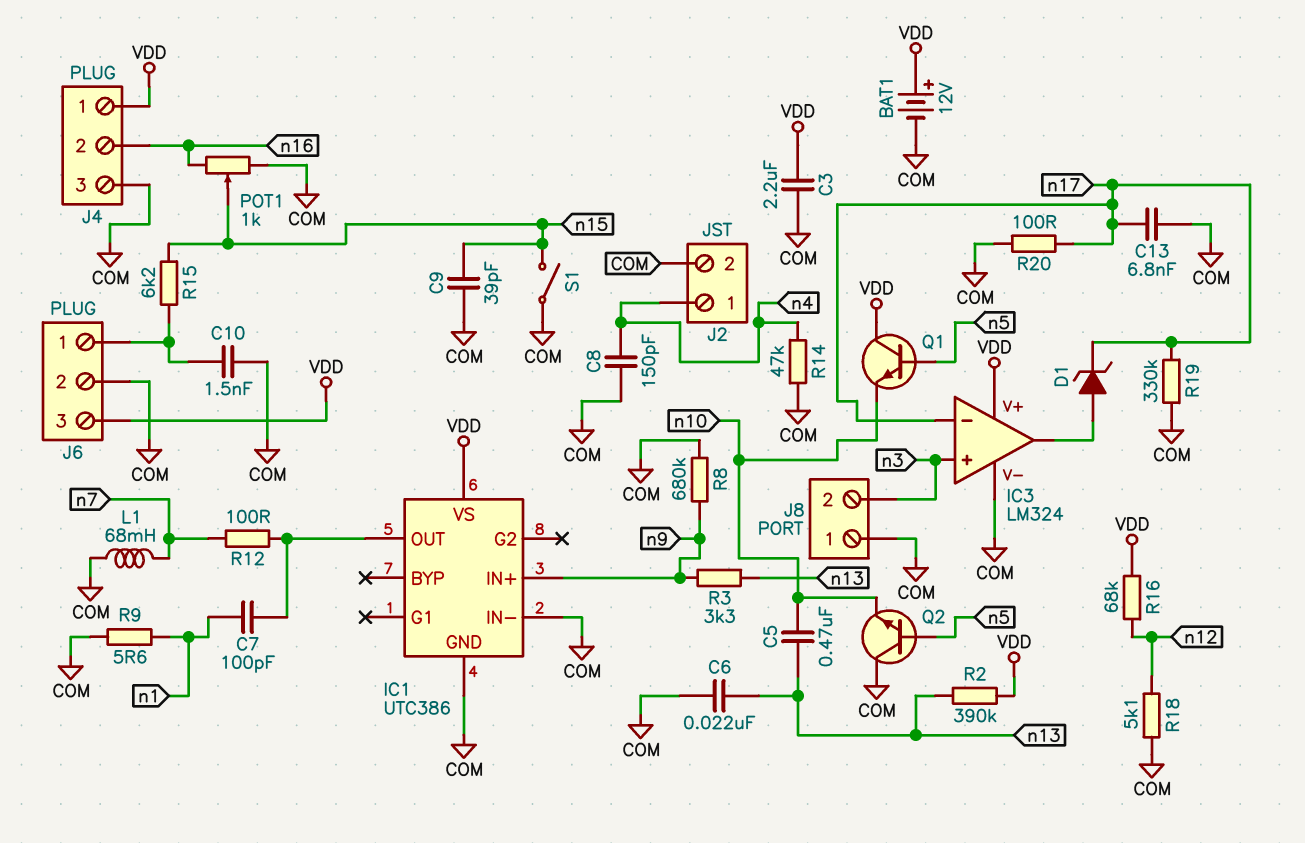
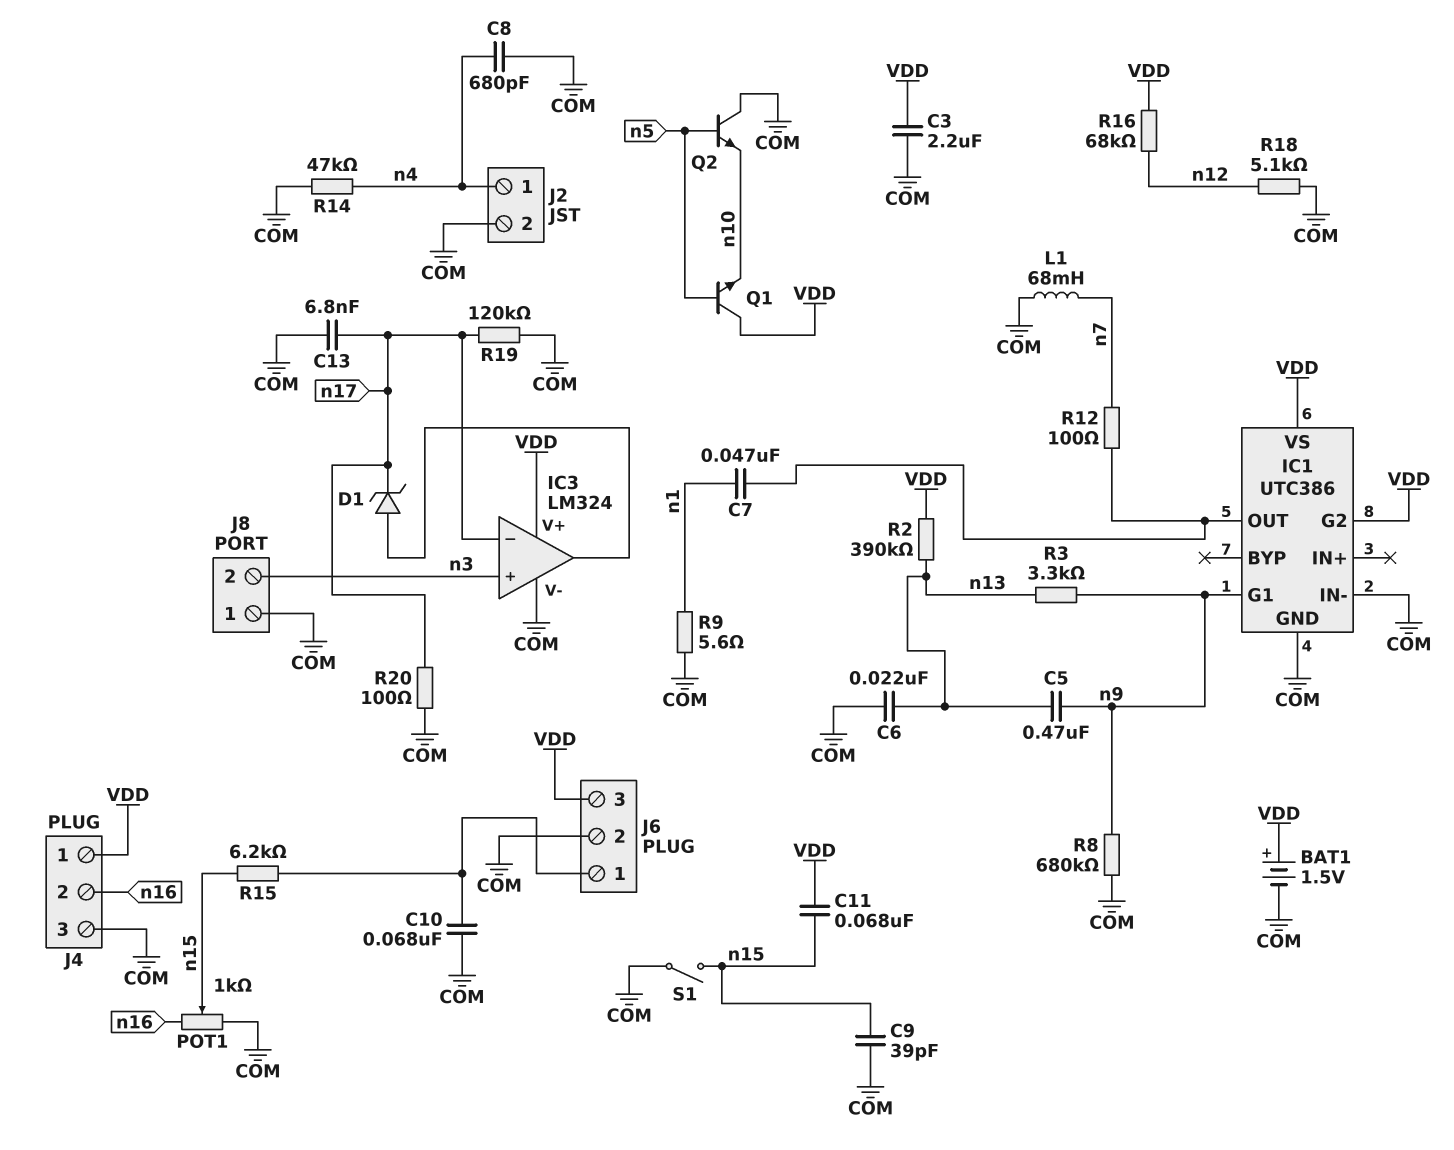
BAT1: 12V (plus VDD, minus COM) -> 1.5V (plus VDD, minus COM)
C5: 470nF (n10, n13) -> 470nF (n9, n13)
C7: 100pF (IC1/OUT, n1) -> 47nF (IC1/OUT, n1)
C8: 150pF (COM, n4) -> 680pF (COM, n4)
C10: 1.5nF (COM, J6/1) -> 68nF (COM, J6/1)
C11: none -> 68nF (VDD, n15)
IC1 pin G1: none -> n9
IC1 pin G2: none -> VDD
IC1 pin IN+: n9 -> none
R19: 330k (COM, n17) -> 120k (COM, n17)

